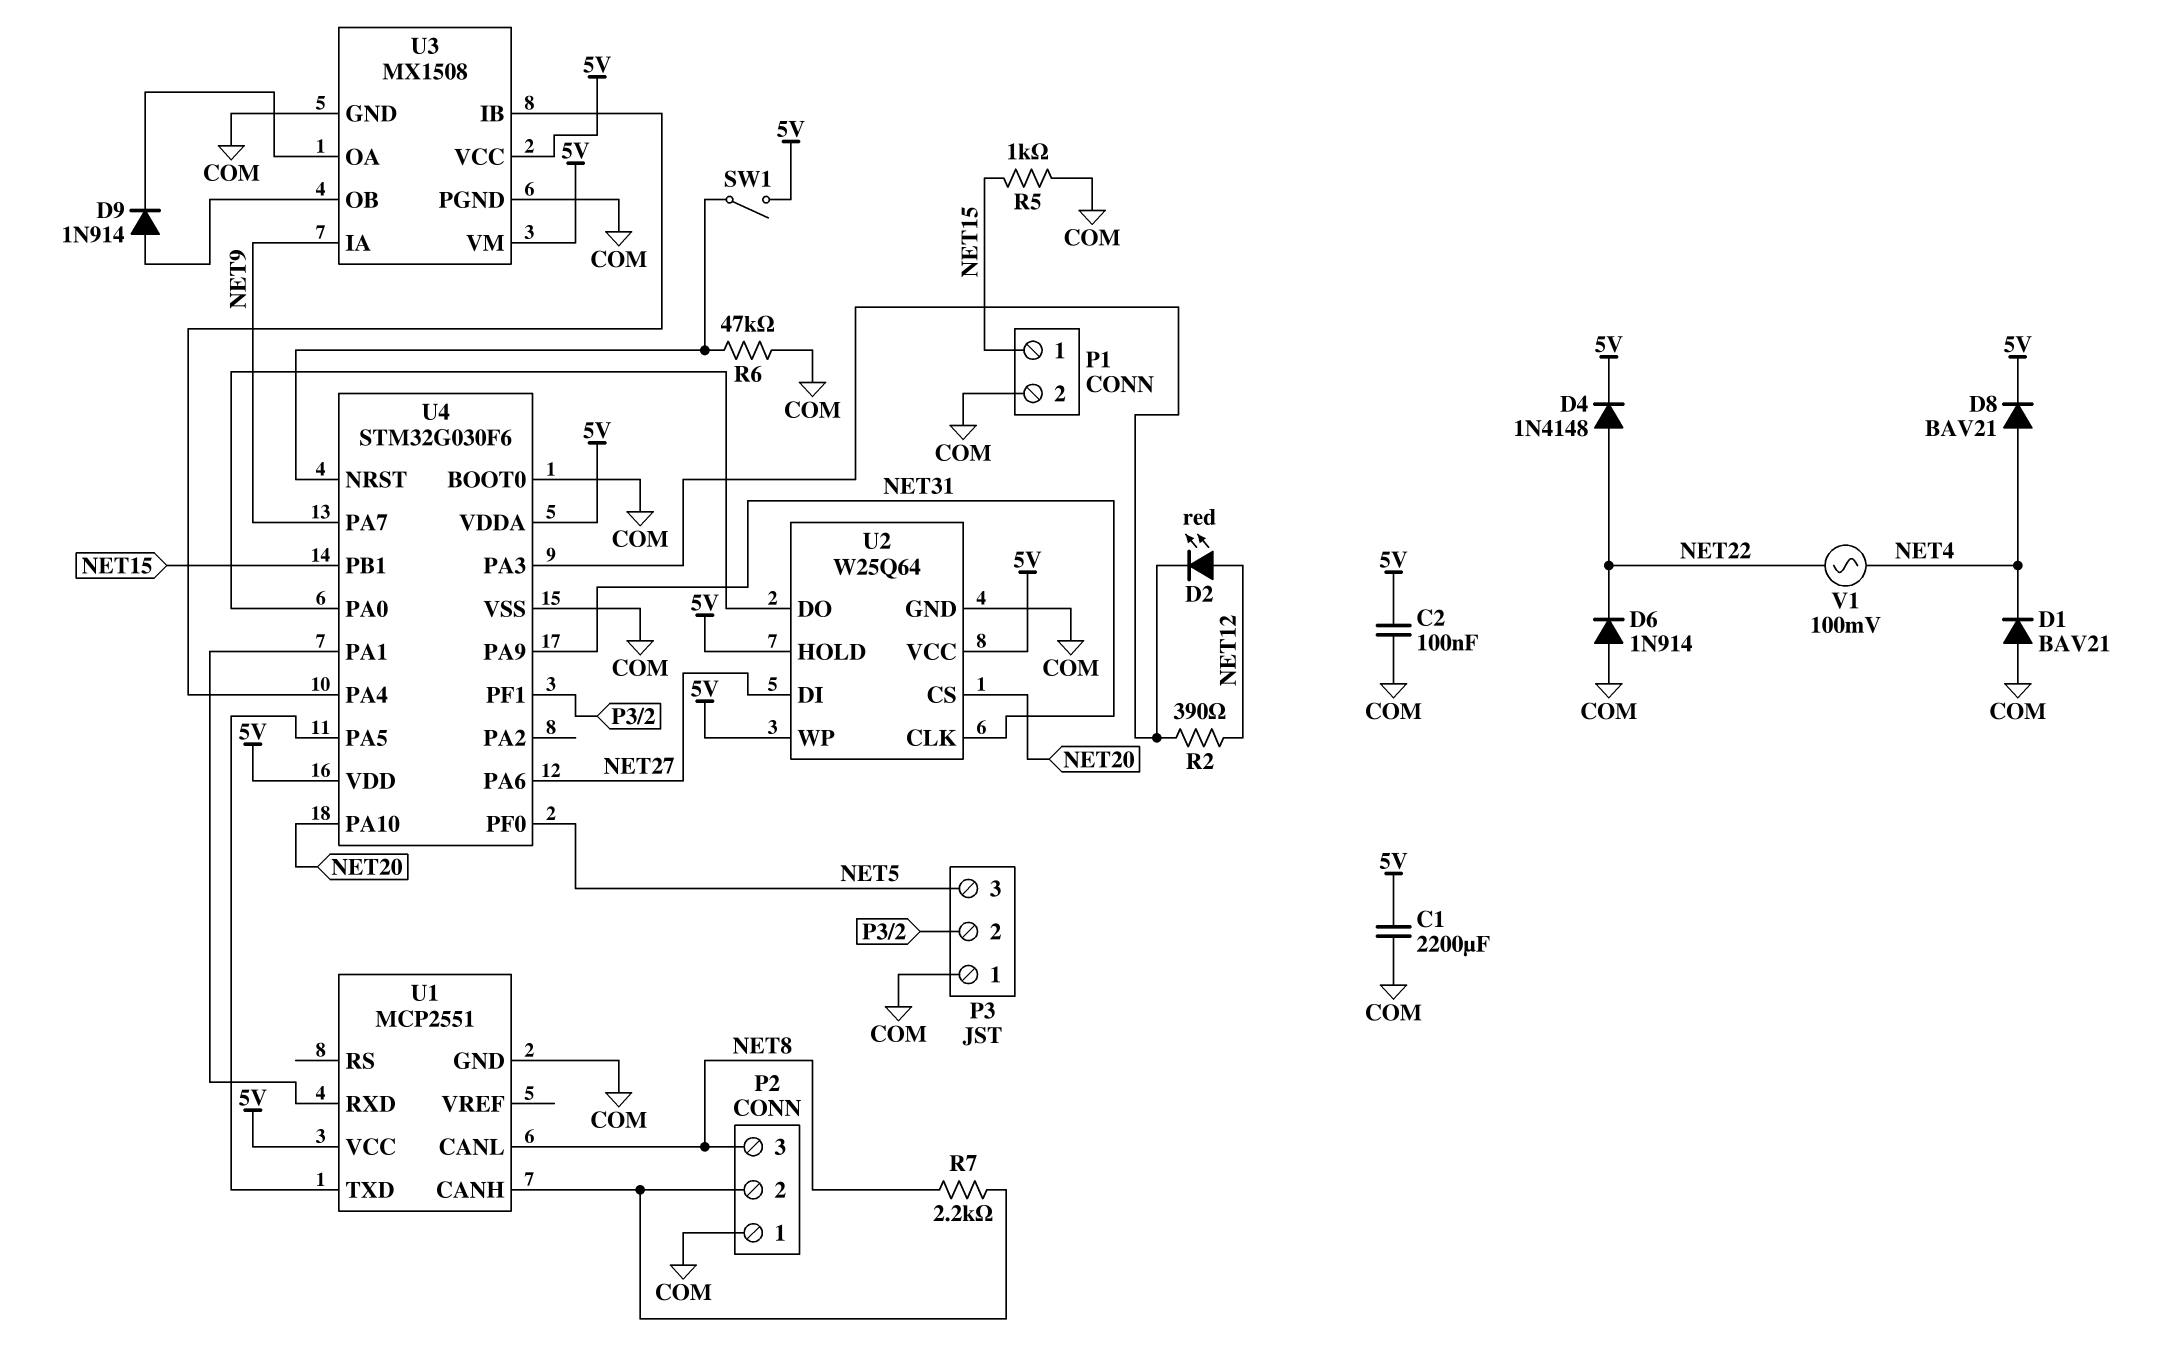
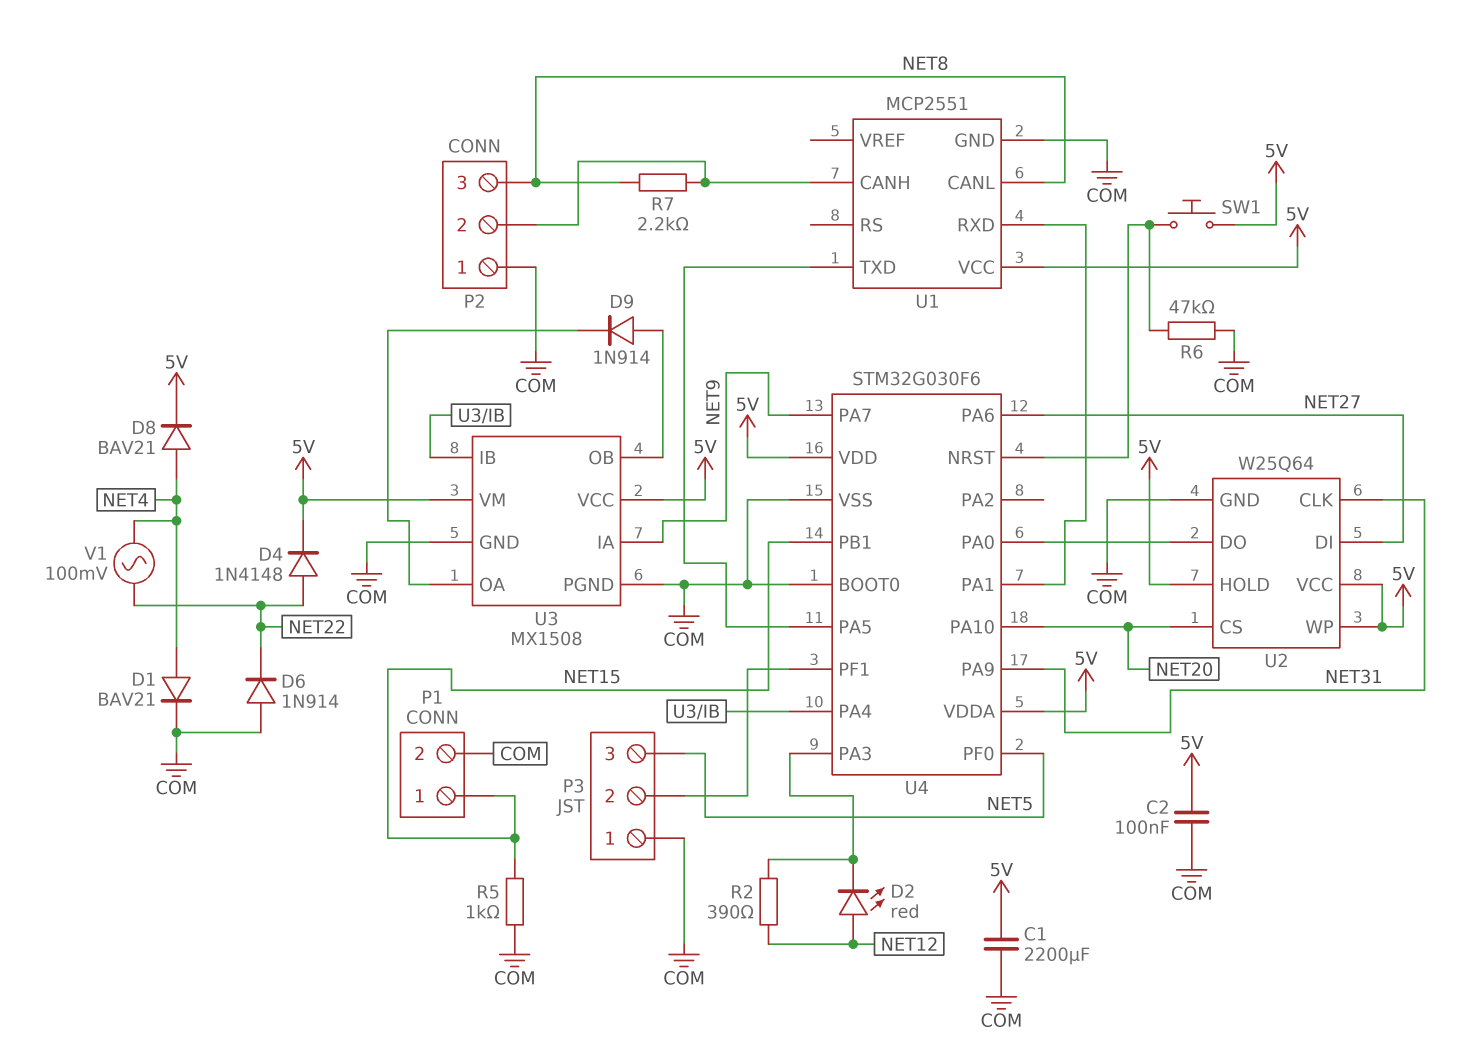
D1: diode BAV21 (A COM, K NET4) -> diode BAV21 (A NET4, K COM)
SW1: switch (5V, U4/NRST) -> button (5V, U4/NRST)

